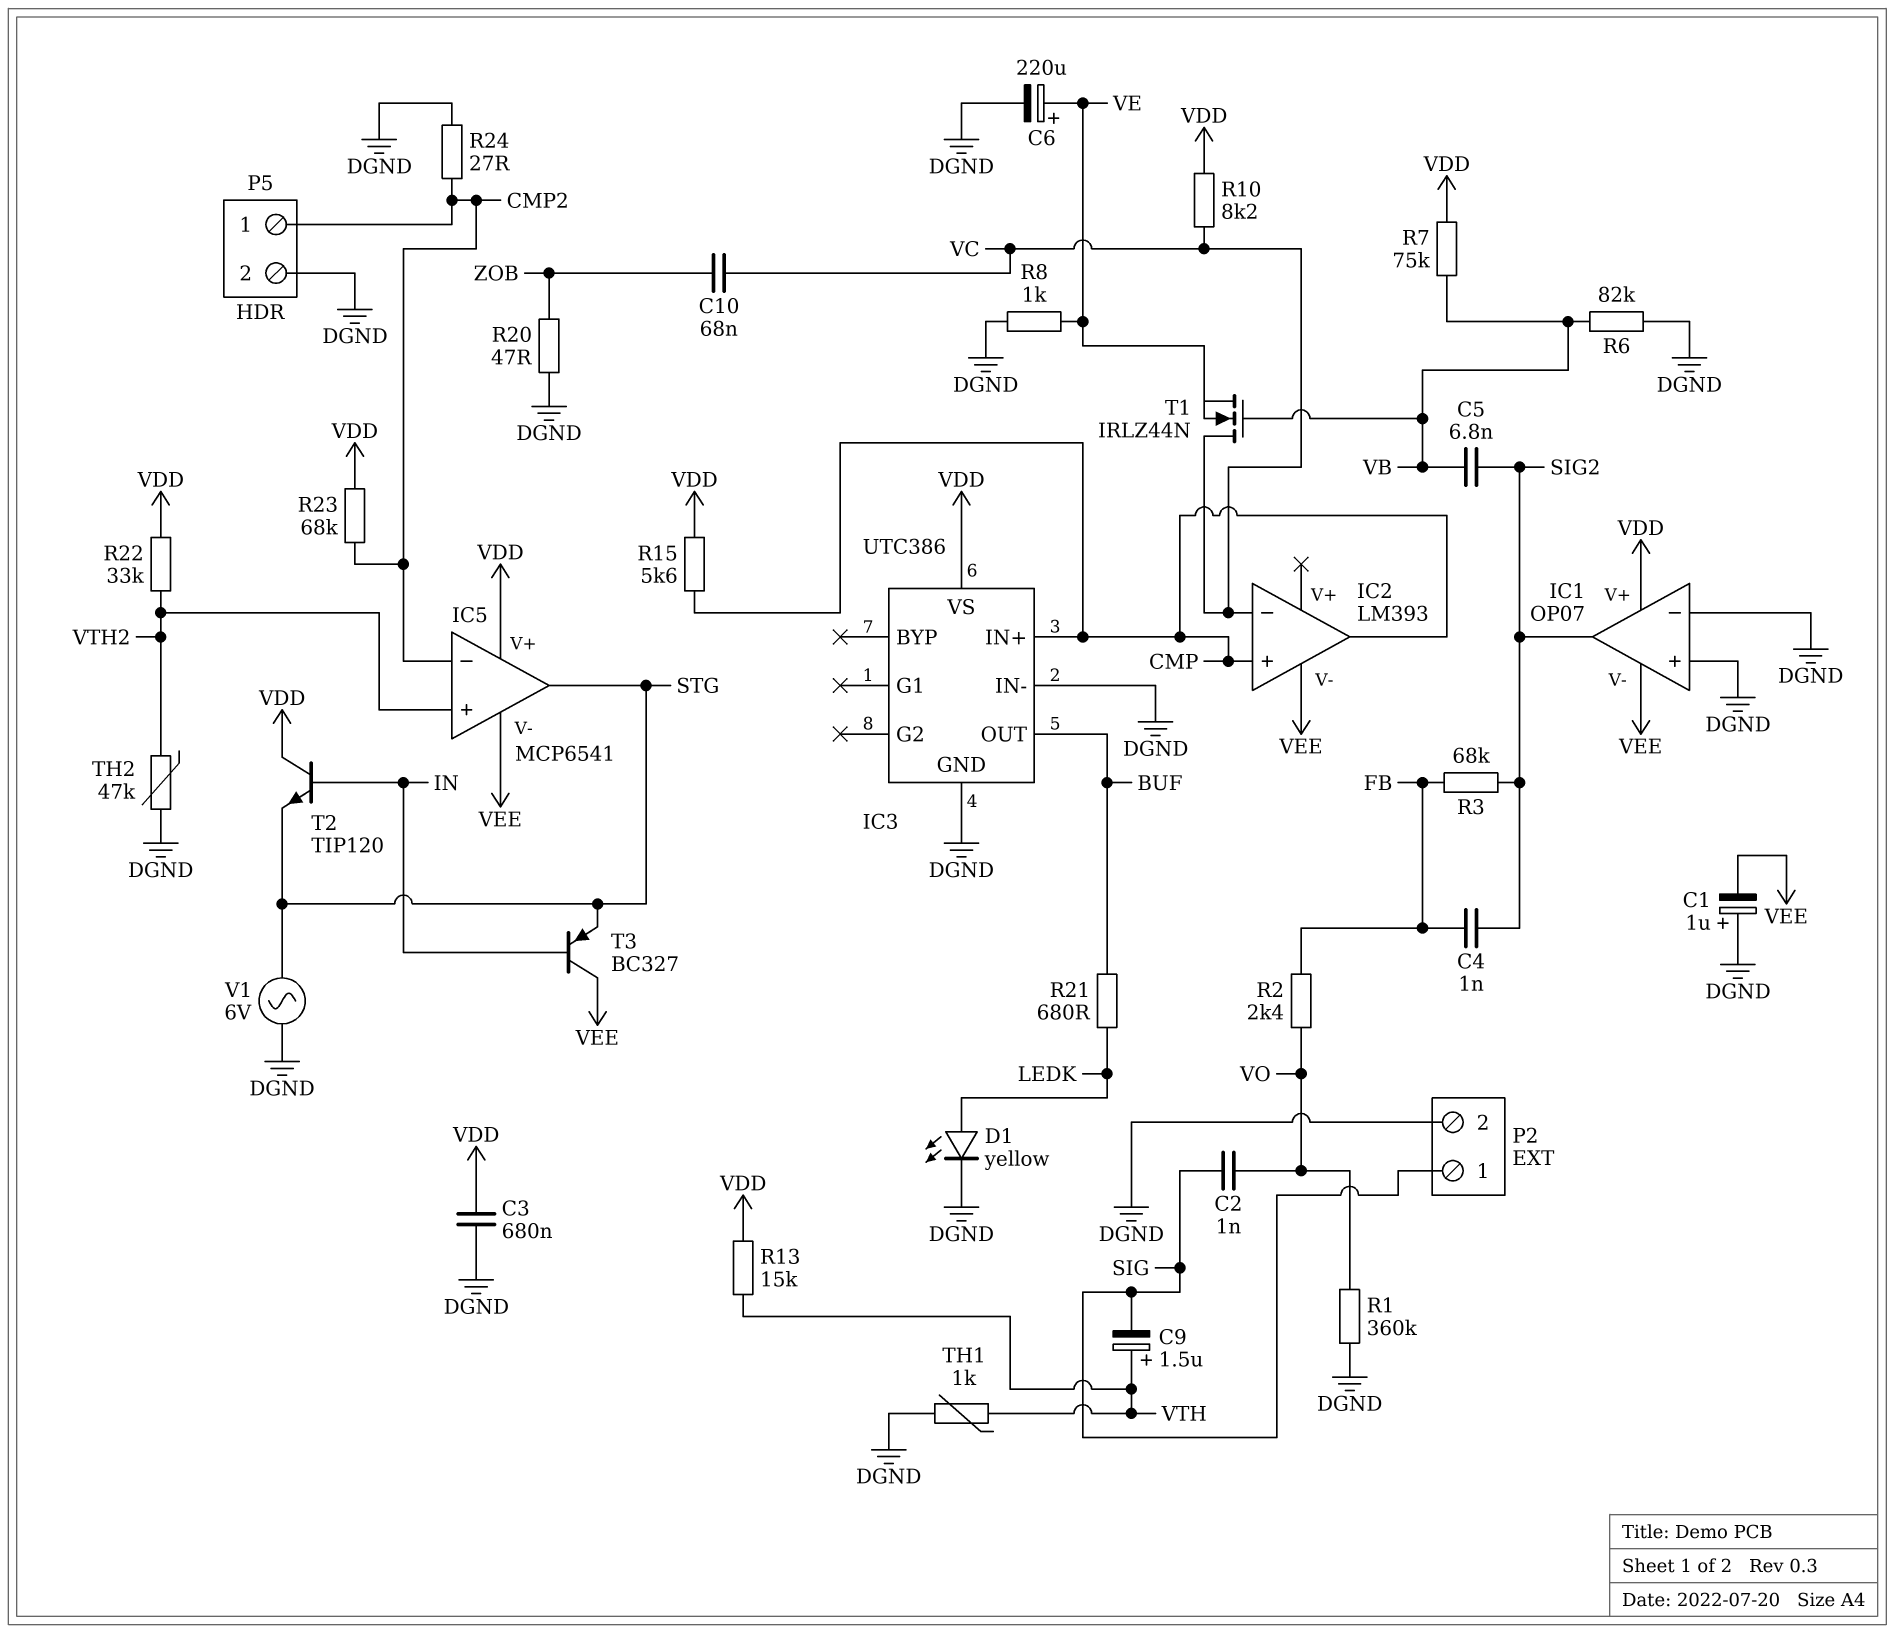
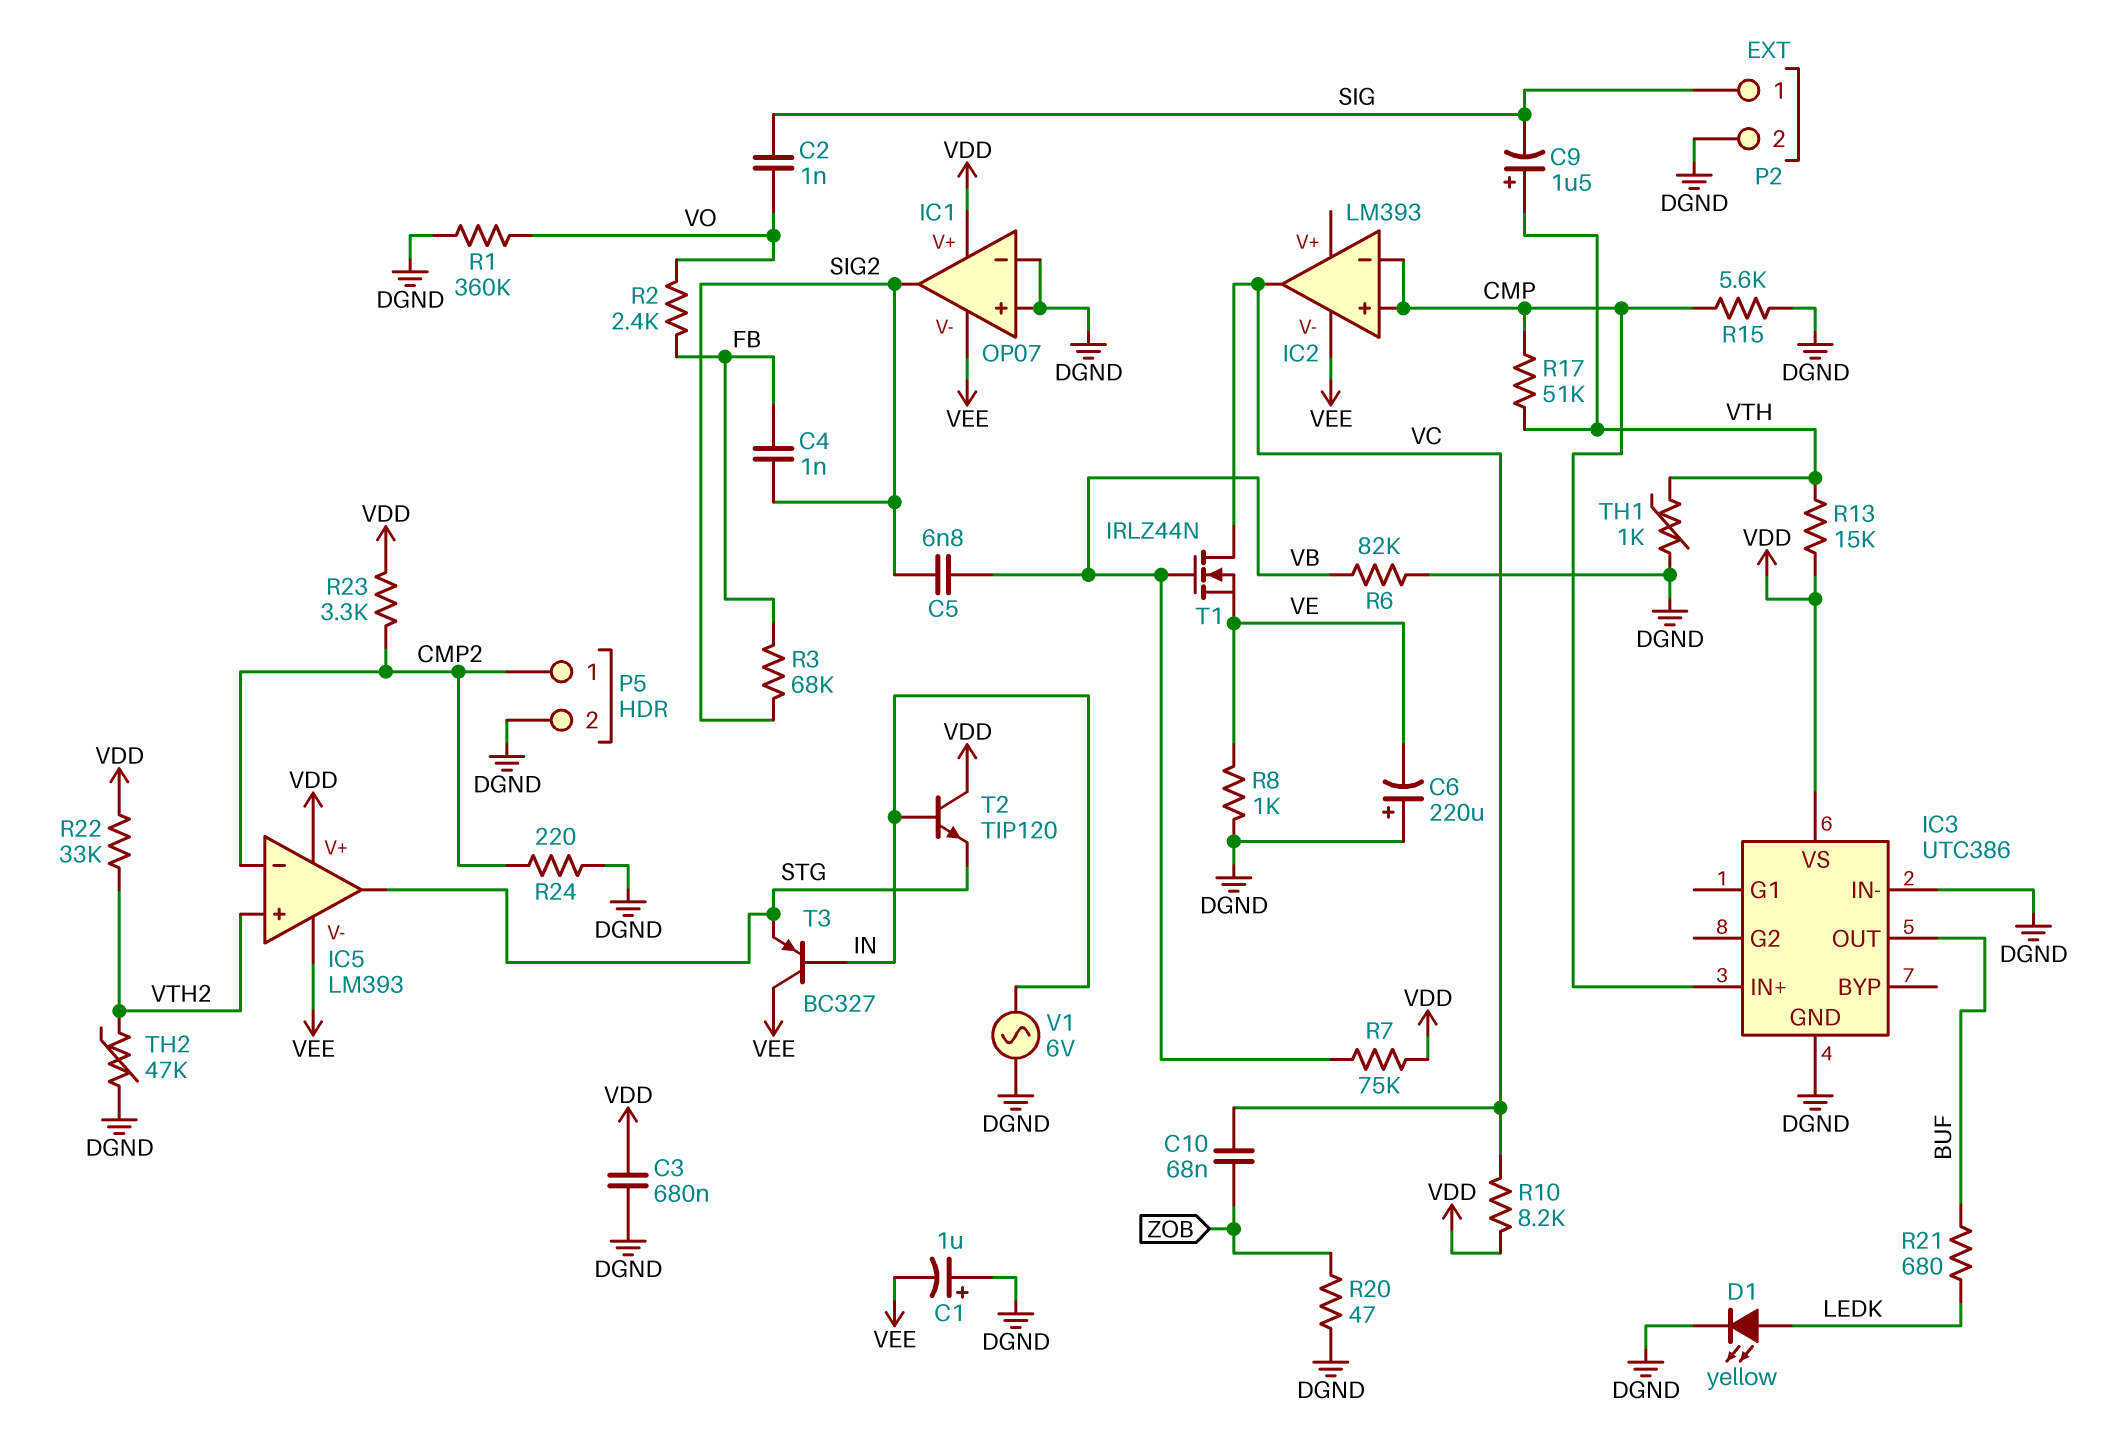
C6: 220uF (plus VE, minus DGND) -> 220uF (plus DGND, minus VE)
IC2 pin in-: VC -> CMP
IC2 pin out: CMP -> VC
IC5: MCP6541 -> LM393
R15: 5.6k (CMP, VDD) -> 5.6k (CMP, DGND)
R17: none -> 51k (CMP, VTH)
R23: 68k (CMP2, VDD) -> 3.3k (CMP2, VDD)
R24: 27 (CMP2, DGND) -> 220 (CMP2, DGND)
V1: AC 6V (DGND, STG) -> AC 6V (DGND, IN)

